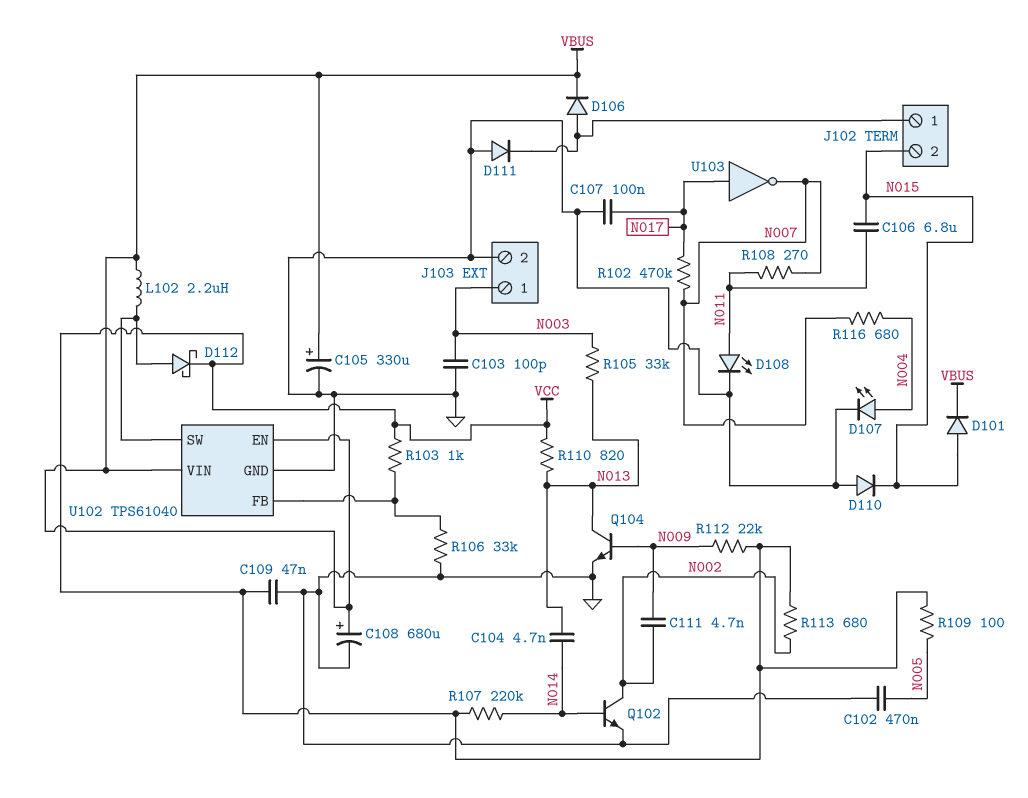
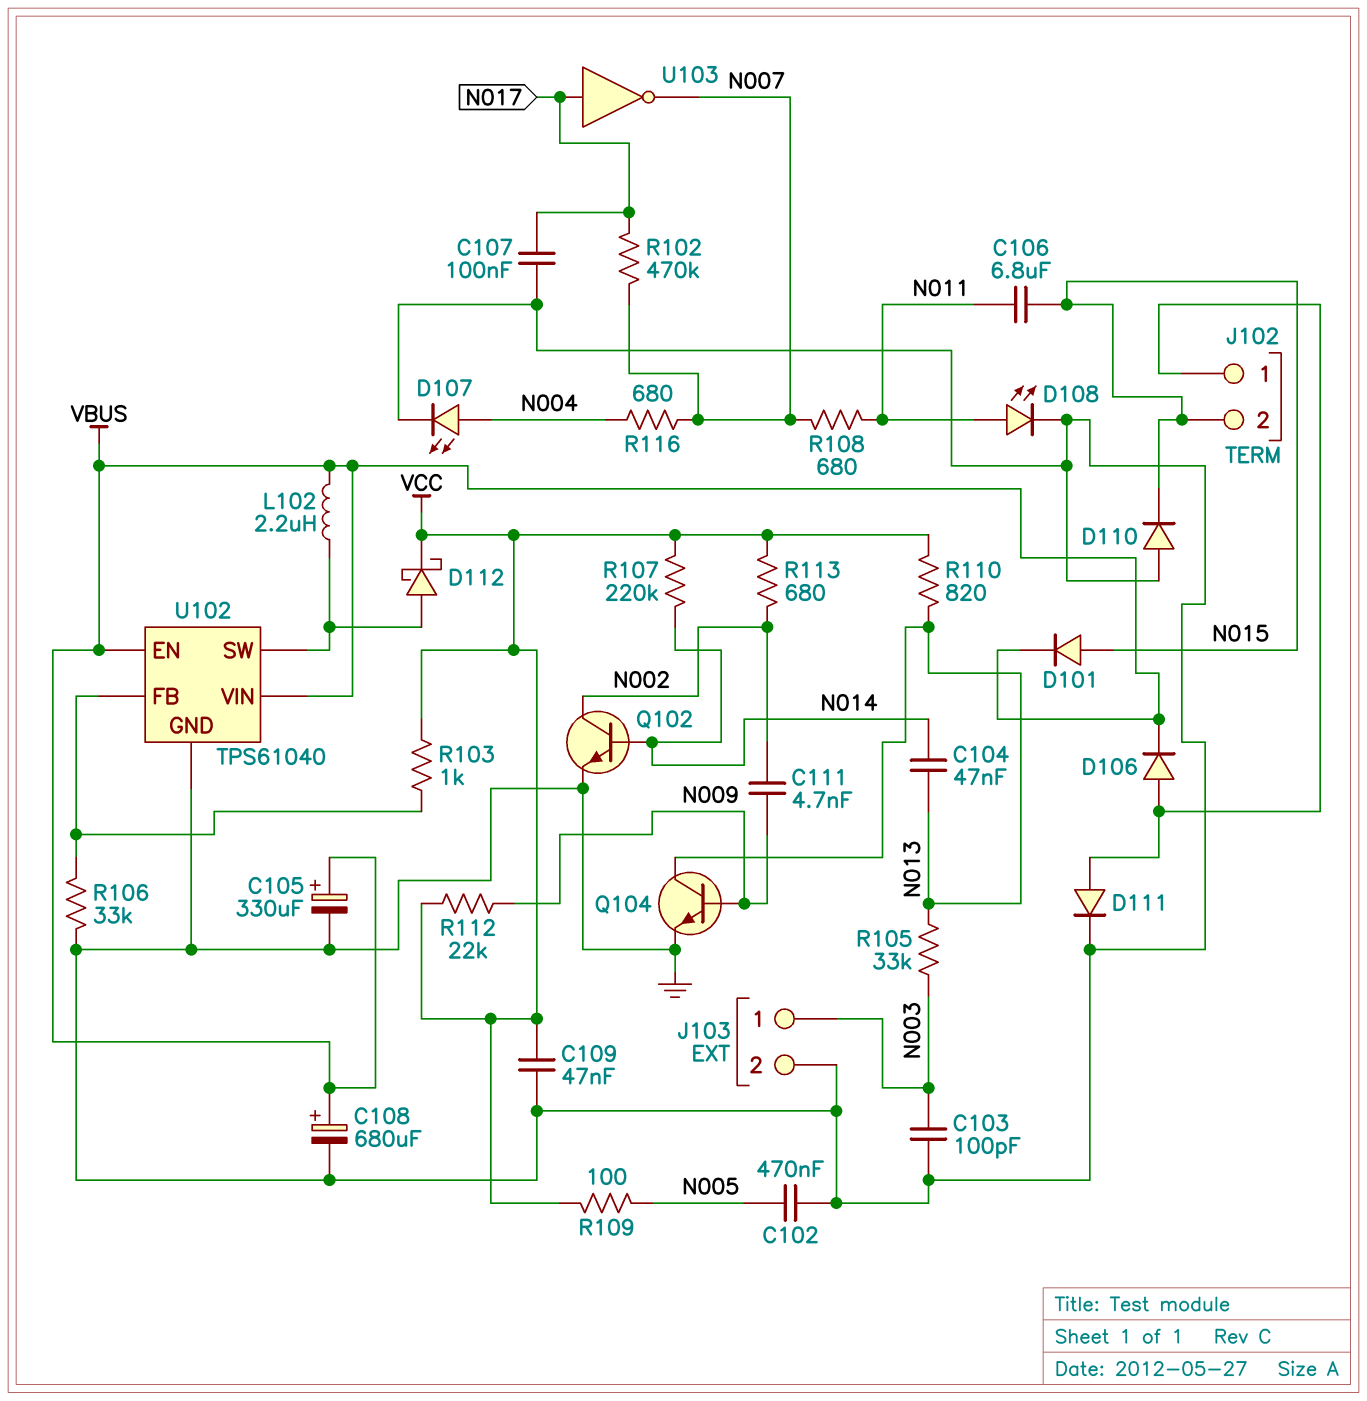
C104: 4.7nF (N013, N014) -> 47nF (N013, N014)
D111: diode (A GND, K J102/1) -> diode (A J102/1, K GND)
R108: 270 (N007, N011) -> 680 (N007, N011)

